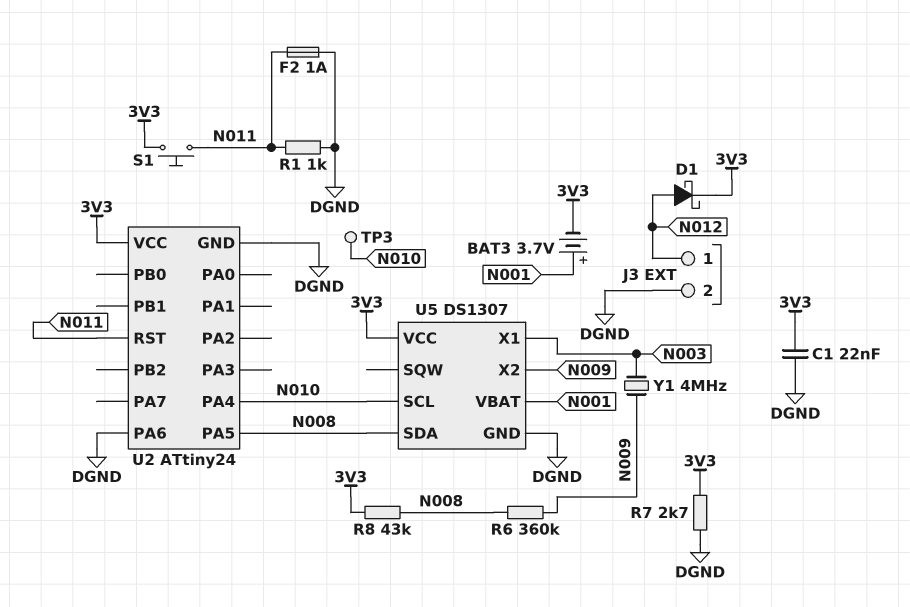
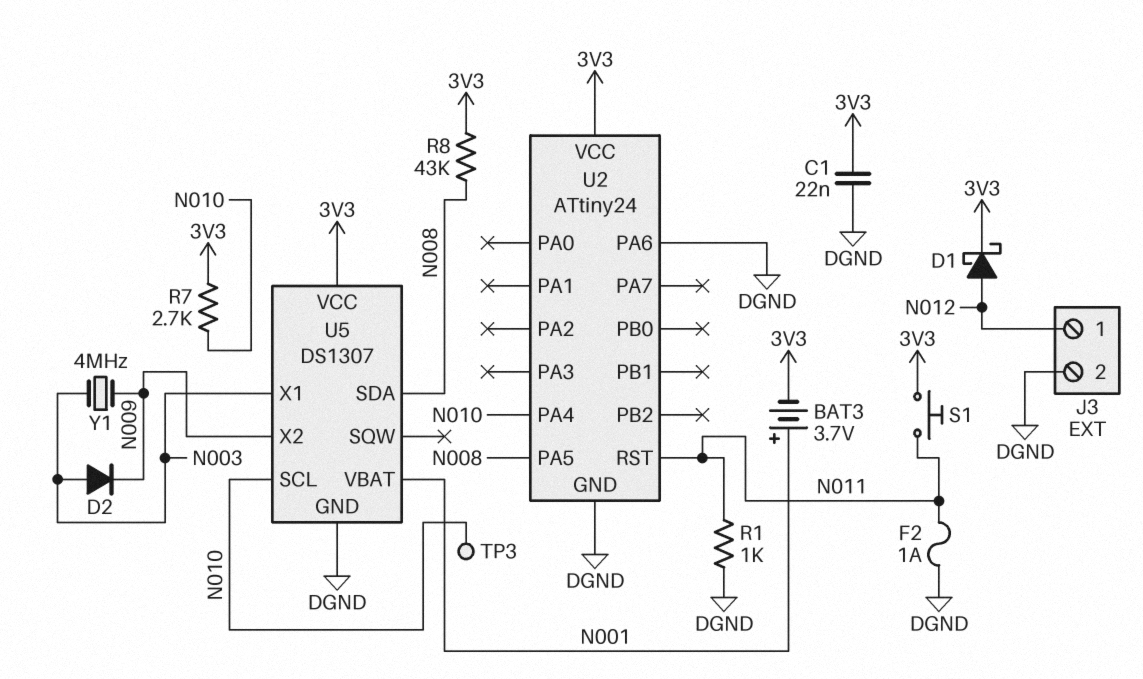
D2: none -> diode (A N003, K N009)
R6: 360k (N008, N009) -> none
R7: 2.7k (3V3, DGND) -> 2.7k (3V3, N010)

